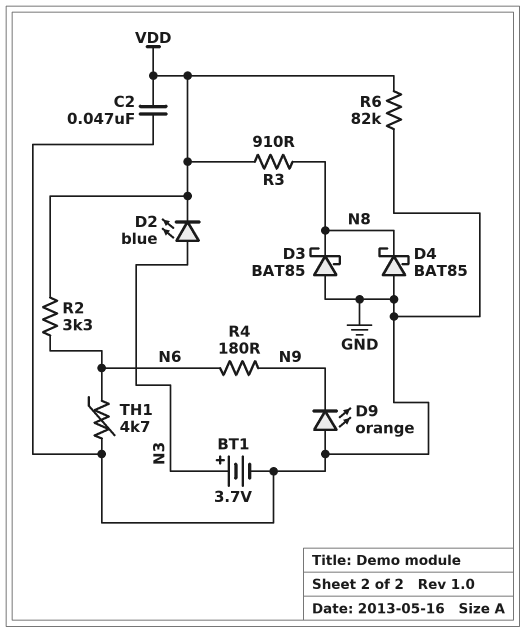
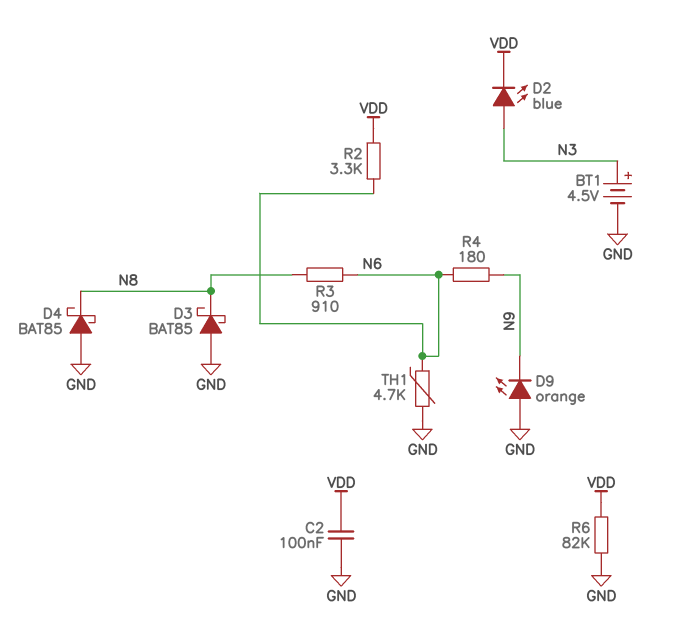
BT1: 3.7V (plus N3, minus GND) -> 4.5V (plus N3, minus GND)
C2: 47nF (GND, VDD) -> 100nF (GND, VDD)
R3: 910 (N8, VDD) -> 910 (N6, N8)

